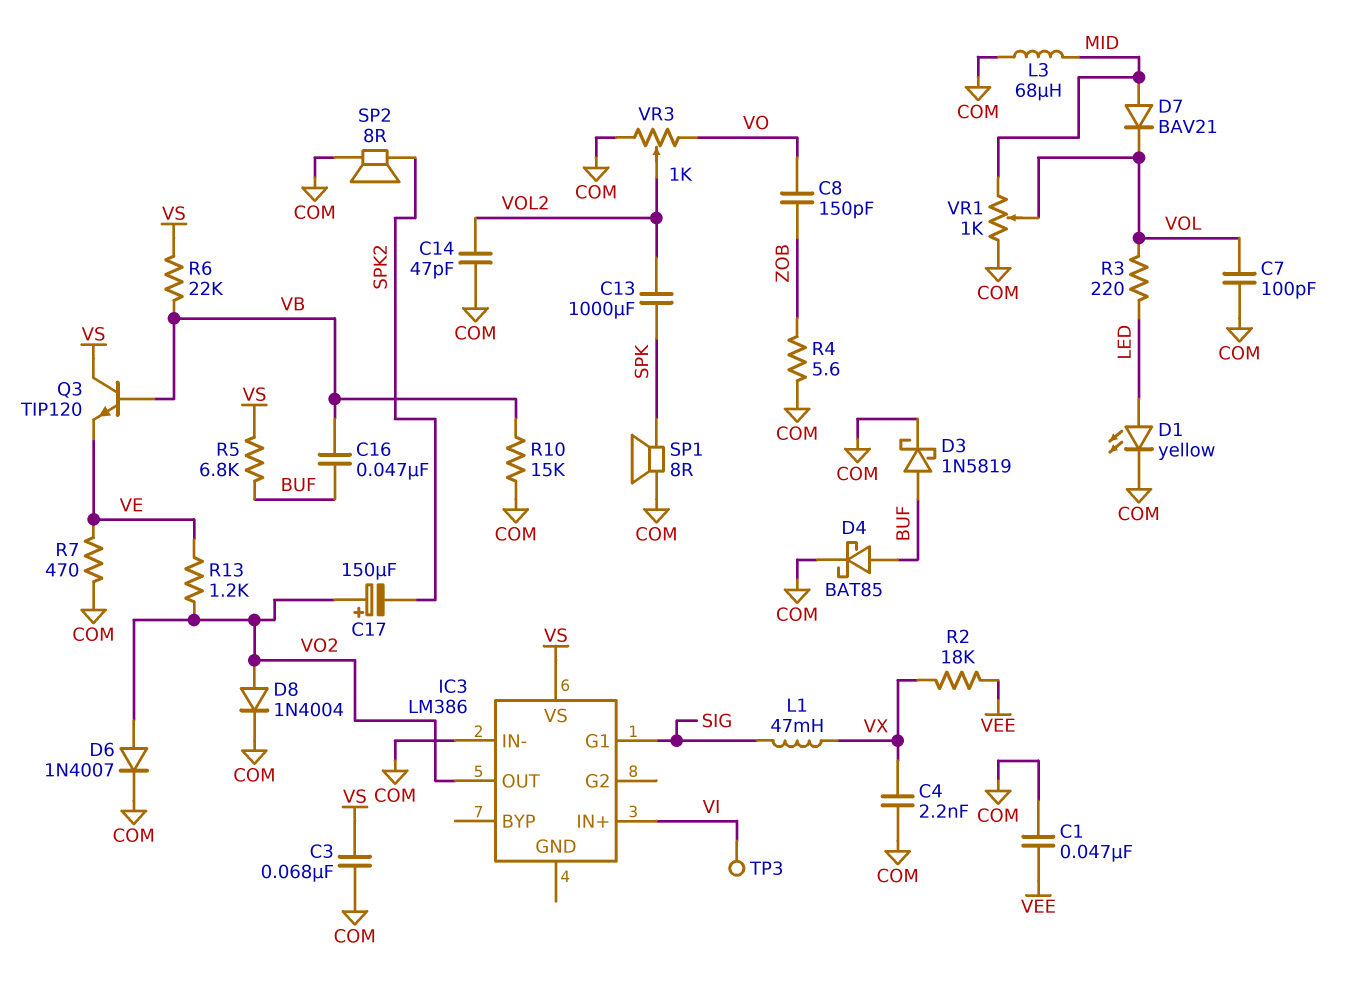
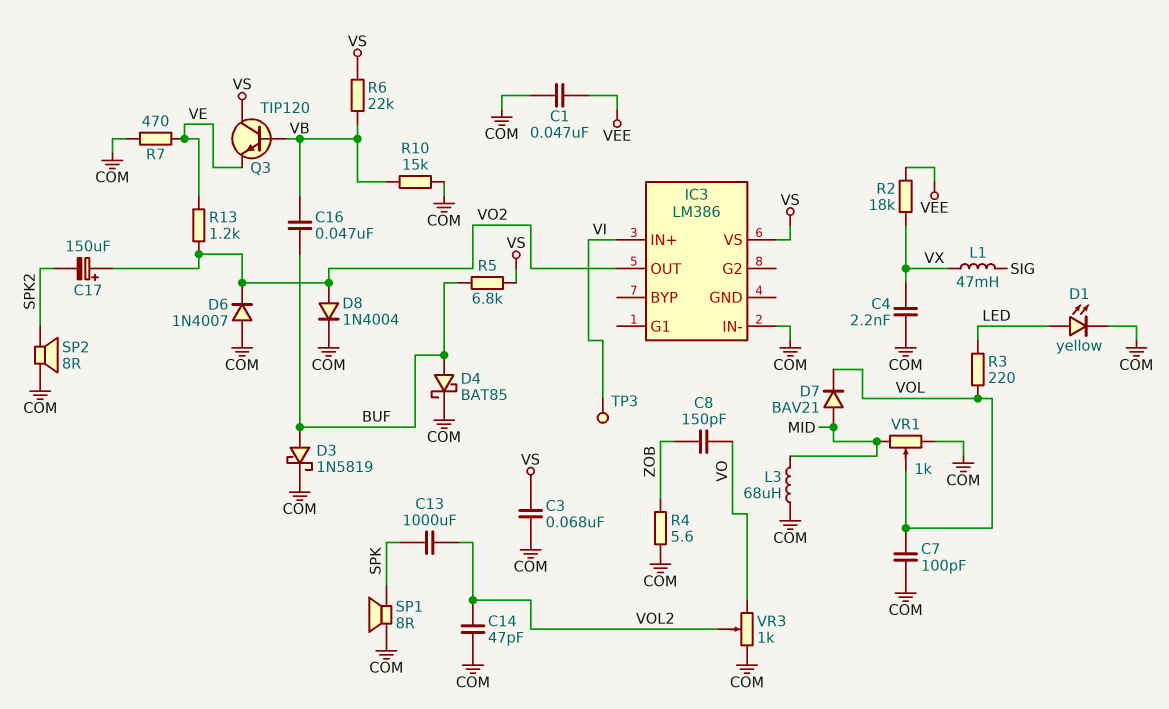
D6: diode 1N4007 (A VO2, K COM) -> diode 1N4007 (A COM, K VO2)
IC3 pin G1: SIG -> none

